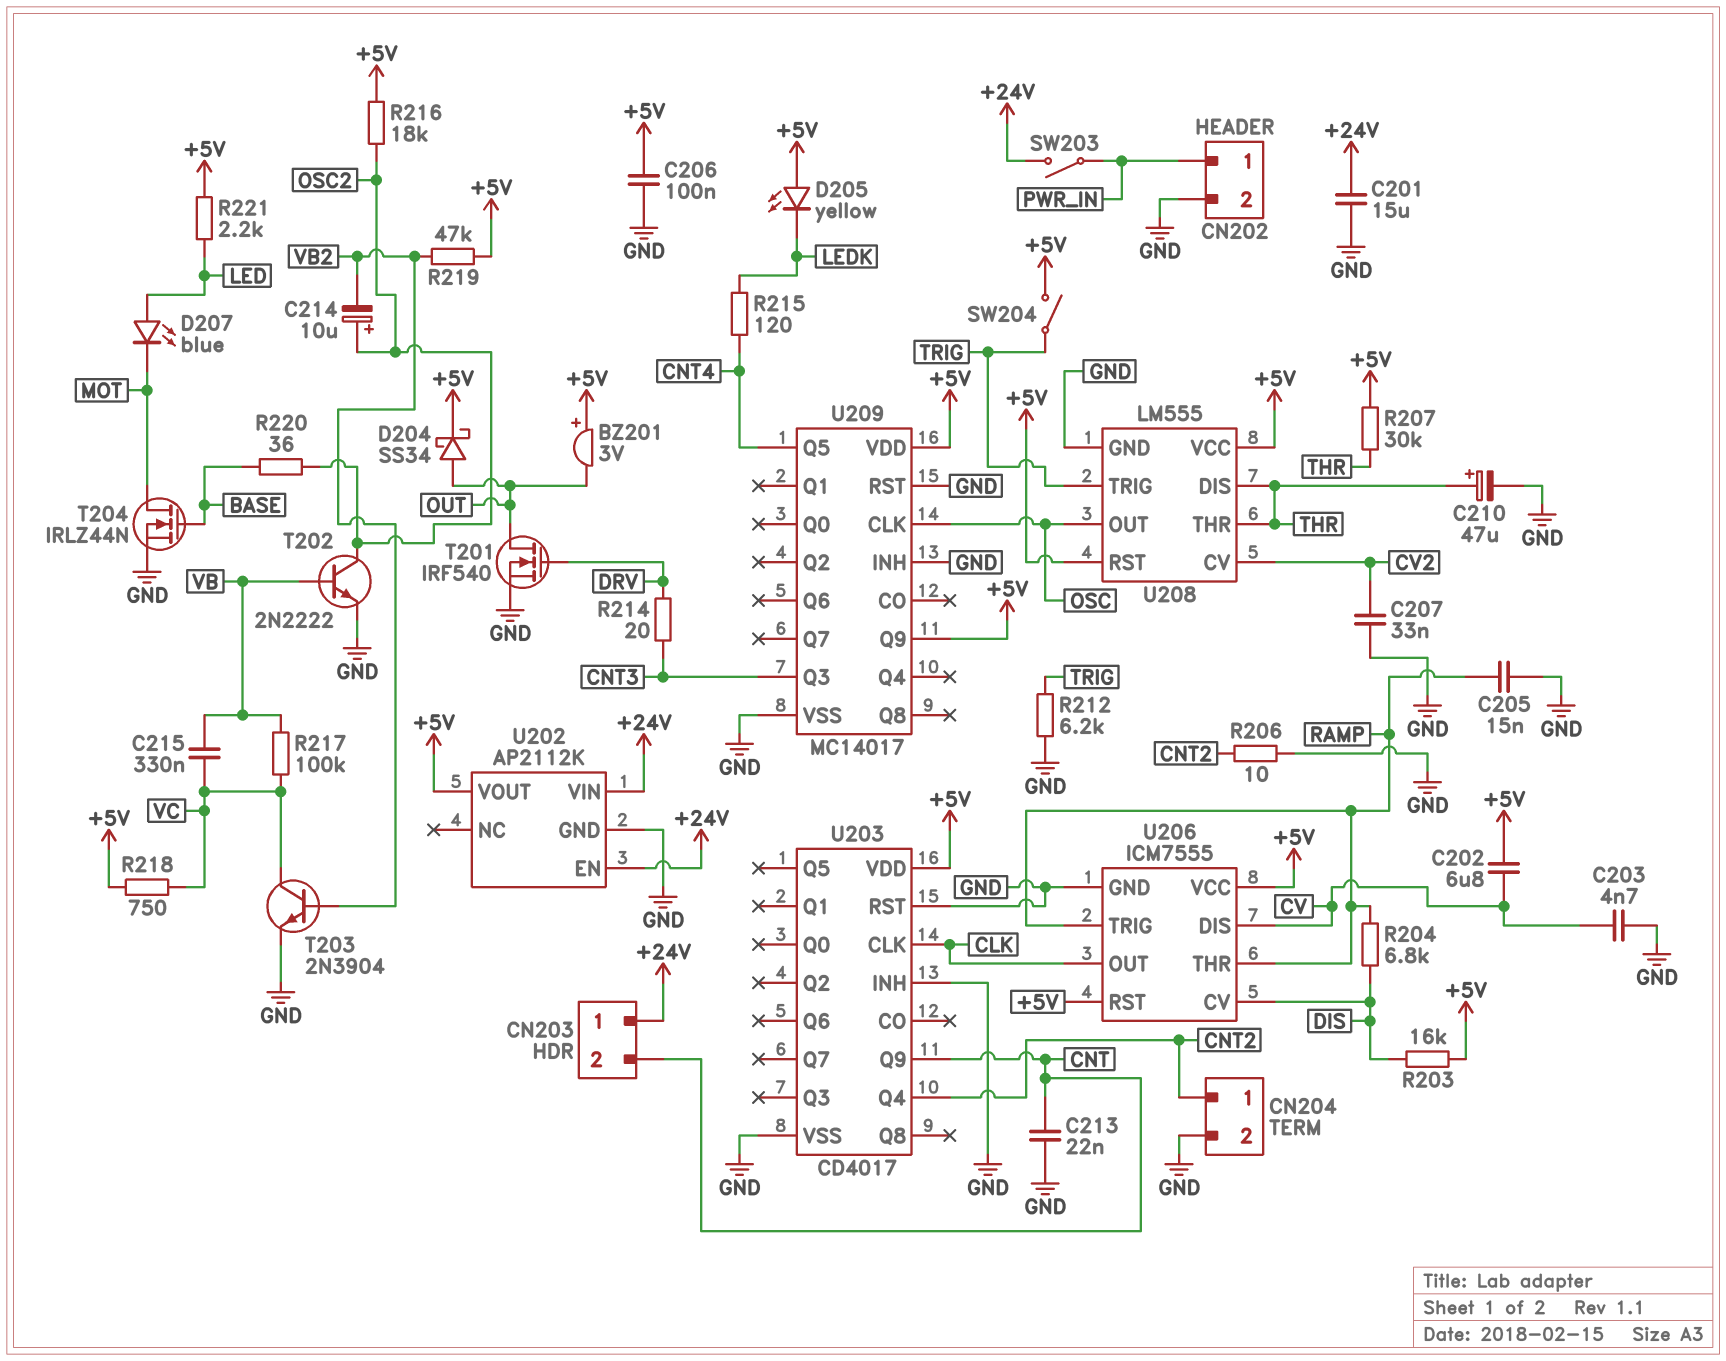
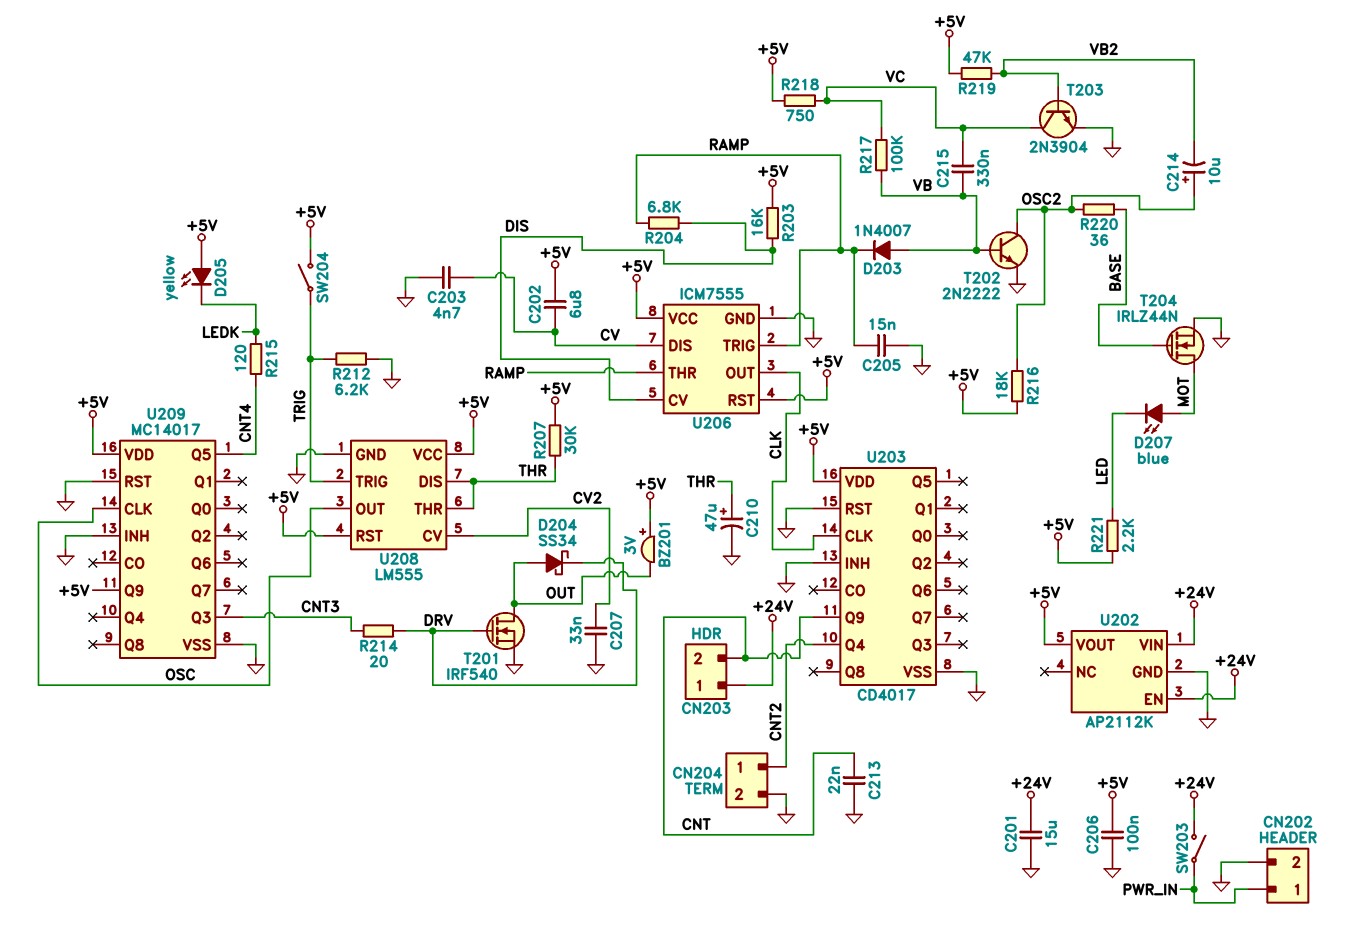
D203: none -> diode 1N4007 (A VB, K RAMP)
D204: schottky SS34 (A OUT, K +5V) -> schottky SS34 (A OUT, K DRV)
D207: LED blue (A LED, K MOT) -> LED blue (A MOT, K LED)
R206: 10 (CNT2, GND) -> none

